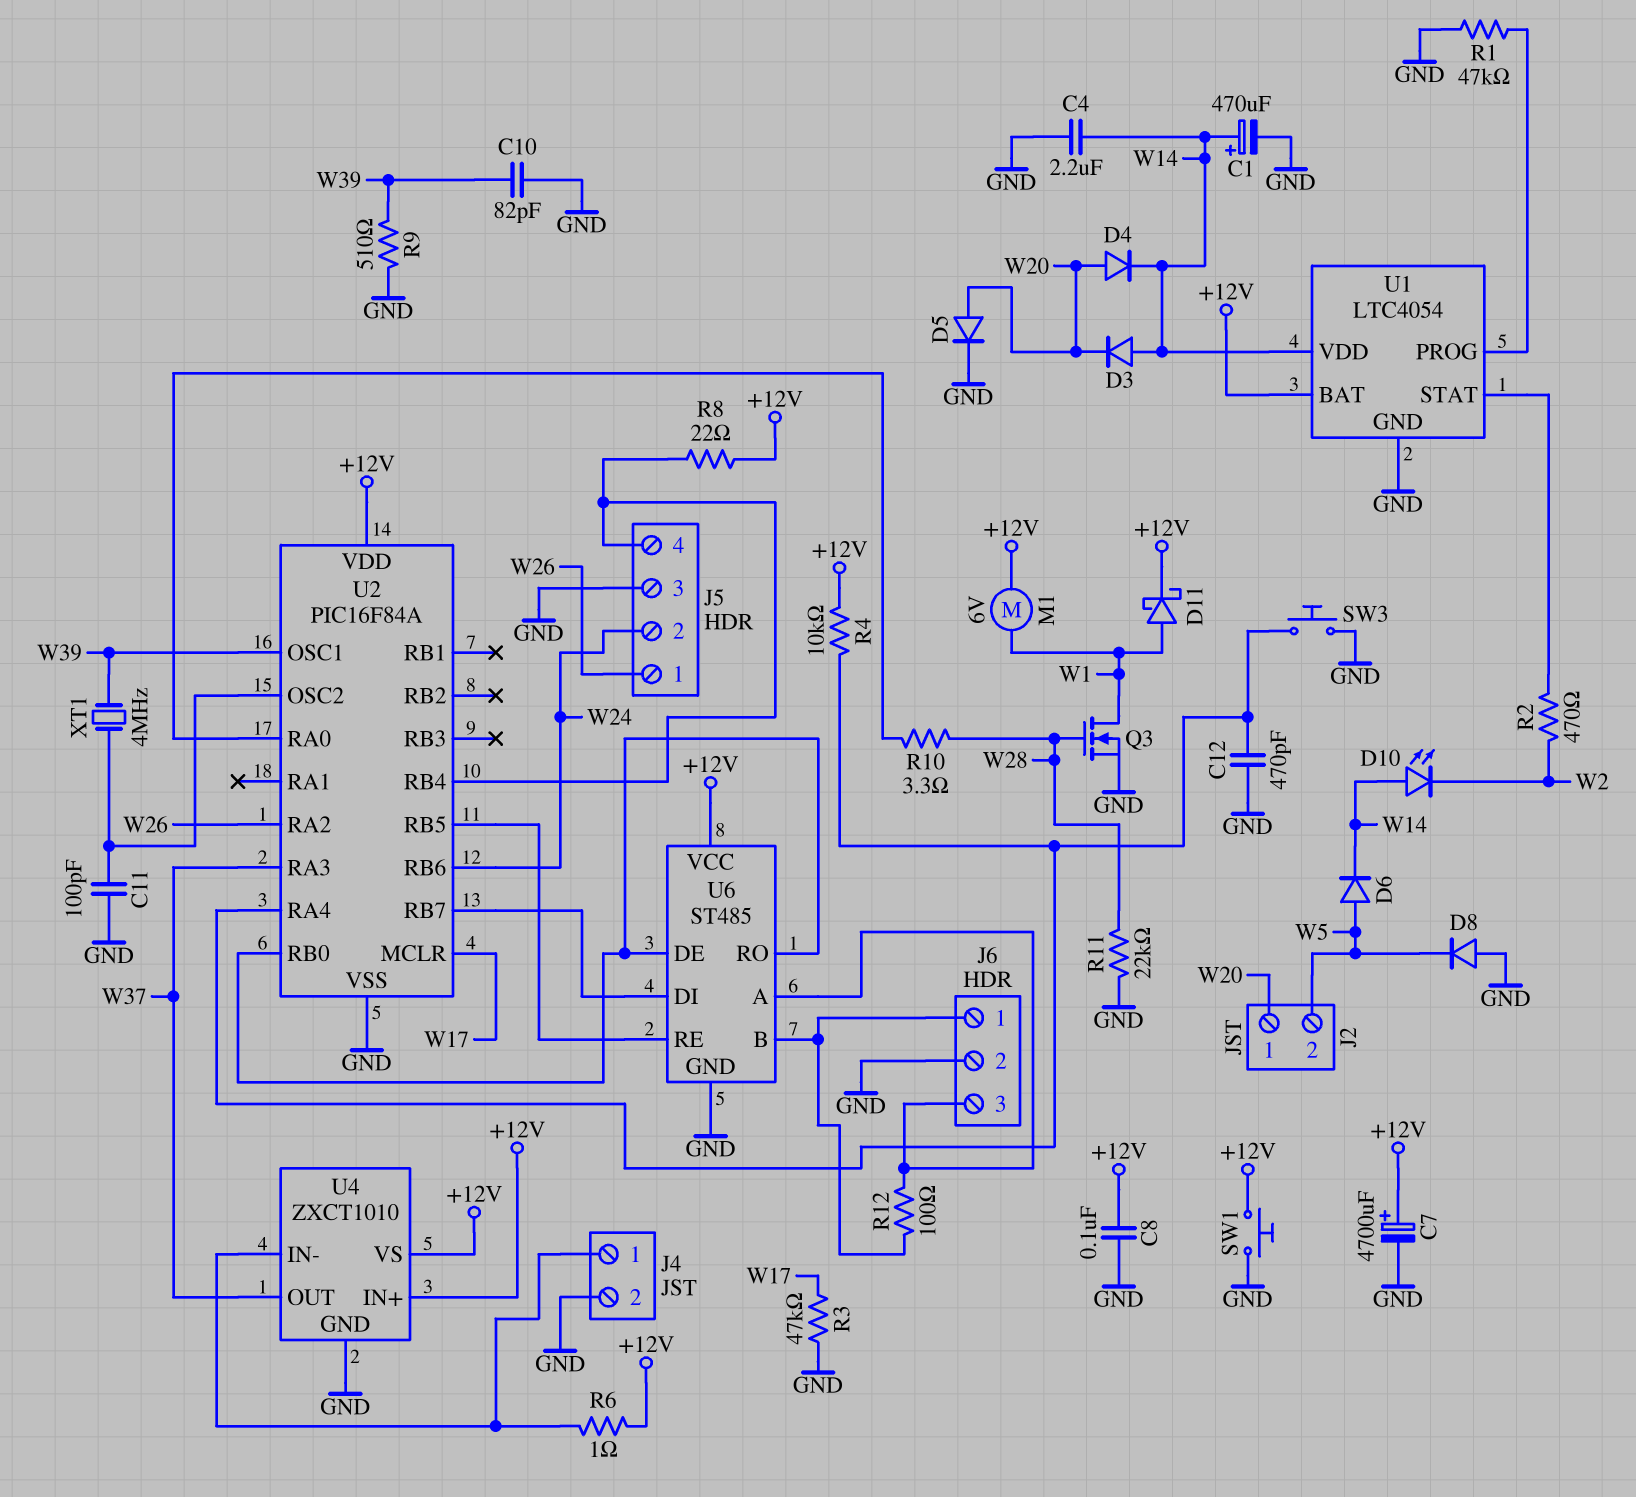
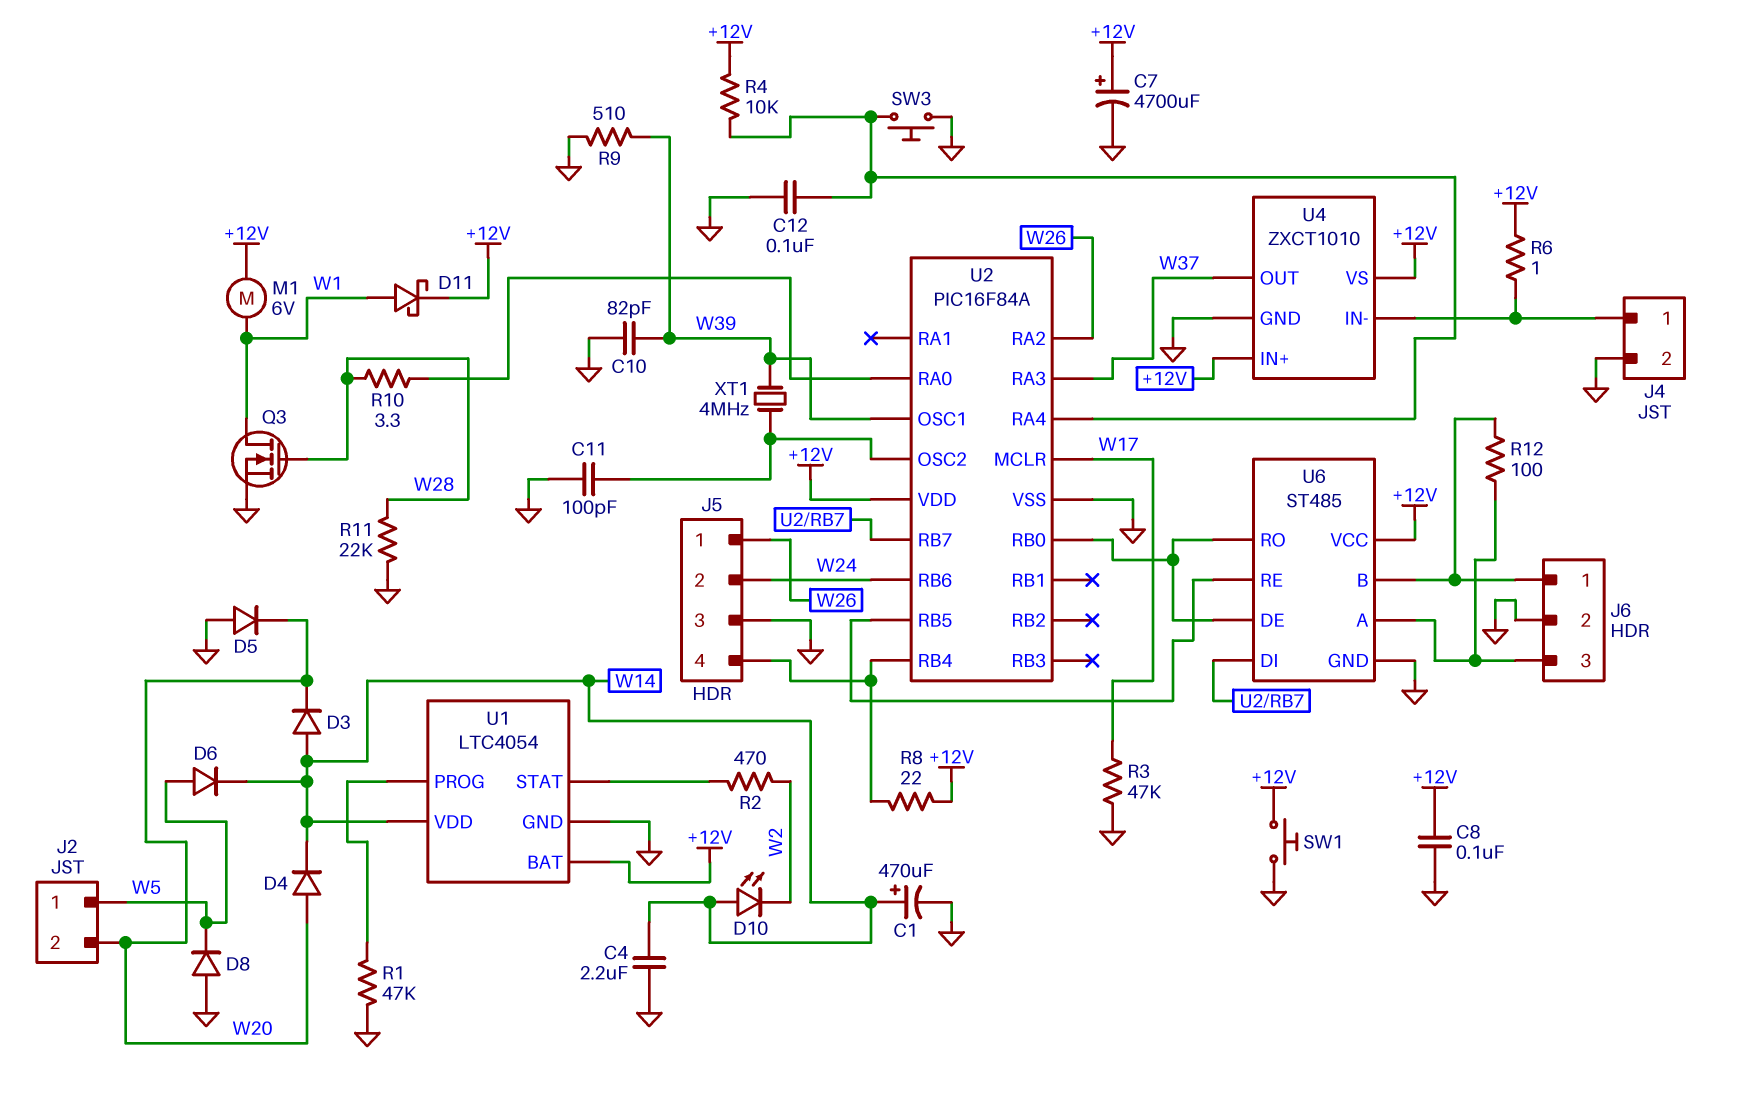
C12: 470pF (GND, U2/RA4) -> 100nF (GND, U2/RA4)
D5: diode (A W20, K GND) -> diode (A GND, K W20)
J2 pin 1: W20 -> W5
J2 pin 2: W5 -> W20

